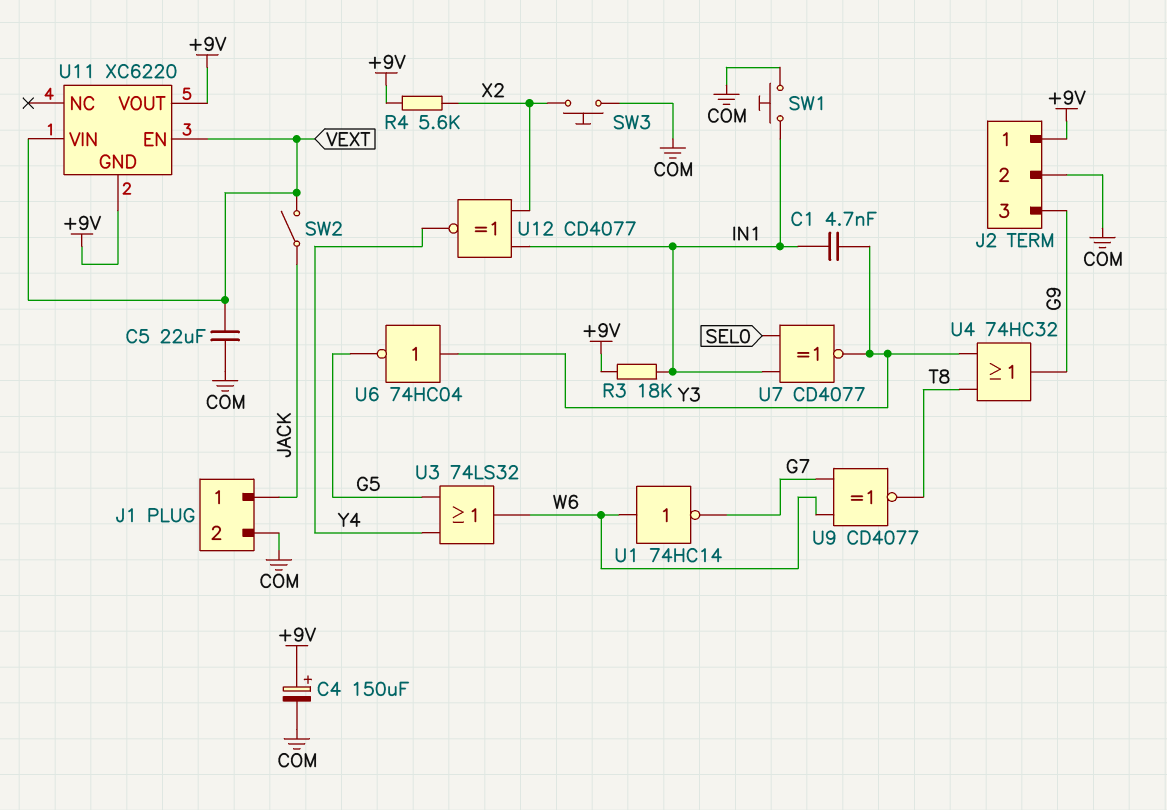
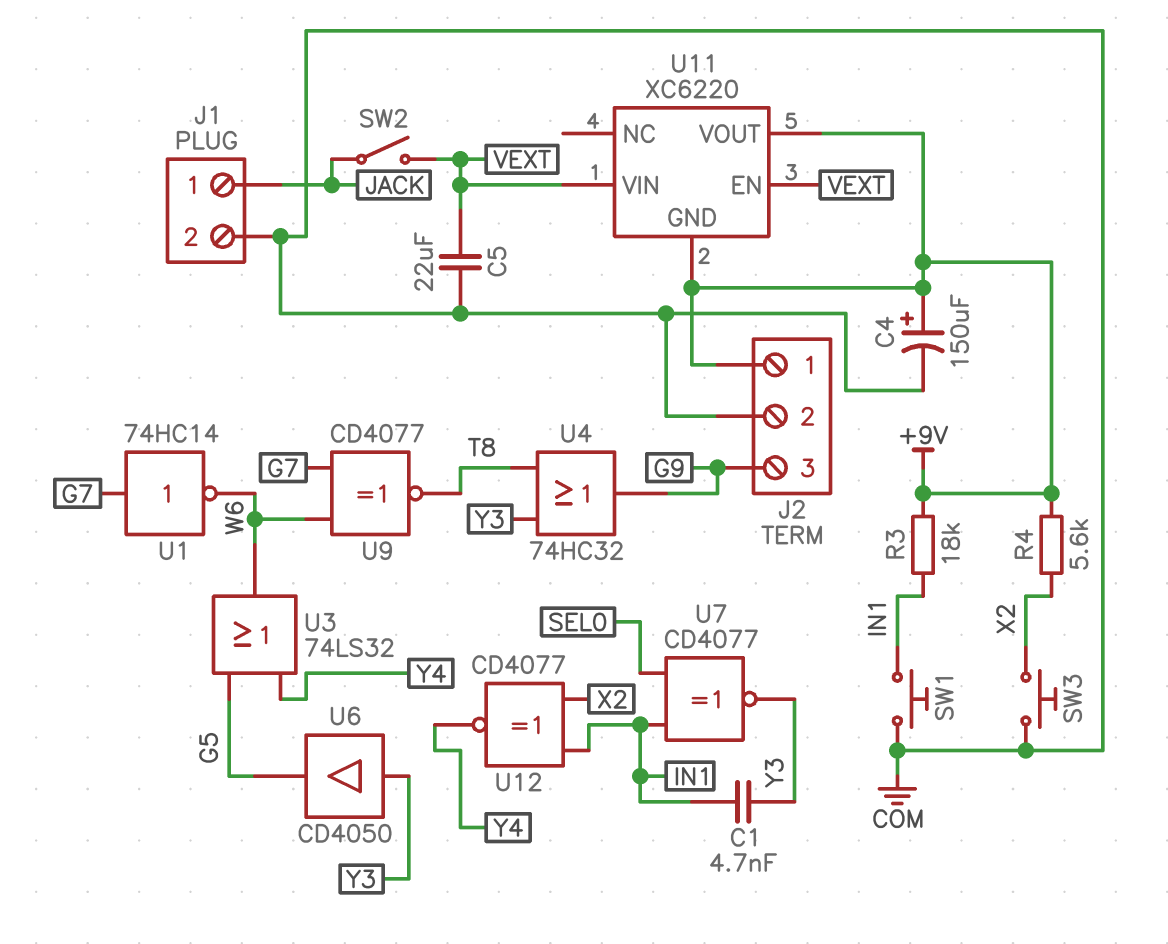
U1: NOT 74HC14 (in W6, out G7) -> NOT 74HC14 (in G7, out W6)
U6: NOT 74HC04 (in Y3, out G5) -> buffer CD4050 (in Y3, out G5)

